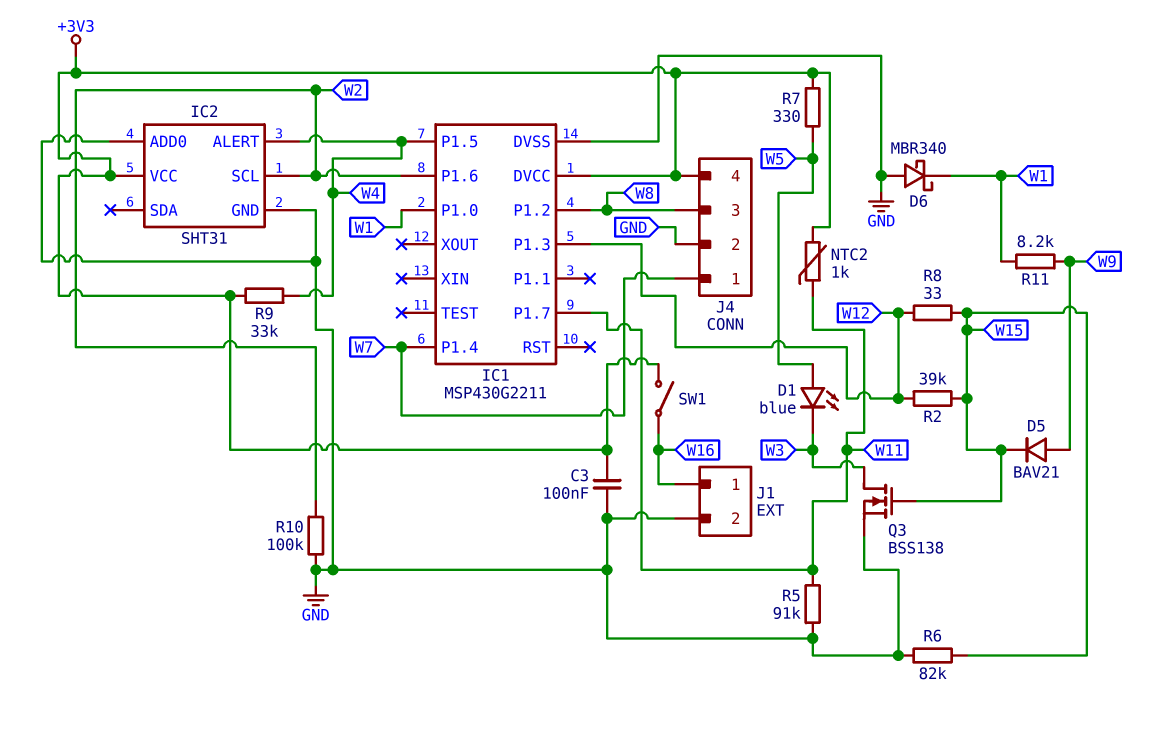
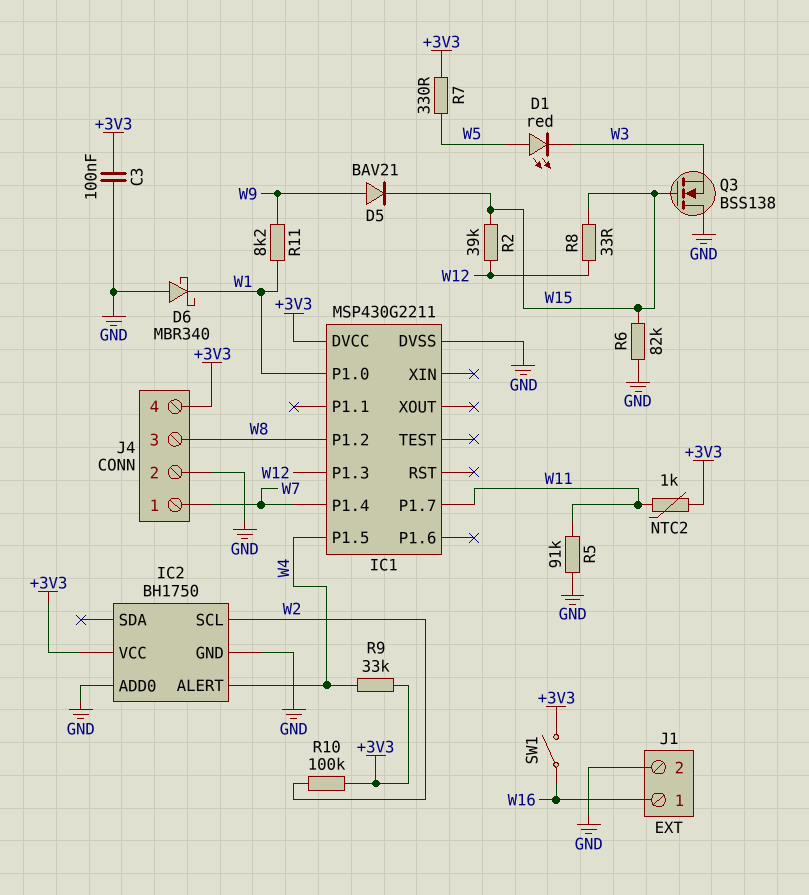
D1: LED blue (A W5, K W3) -> LED red (A W5, K W3)
IC1 pin P1.6: W2 -> none
IC2: SHT31 -> BH1750
Q3: NMOS BSS138 (G W15, D W3, S GND) -> NMOS BSS138 (G W15, D GND, S W3)
R10: 100k (GND, W2) -> 100k (+3V3, W2)

